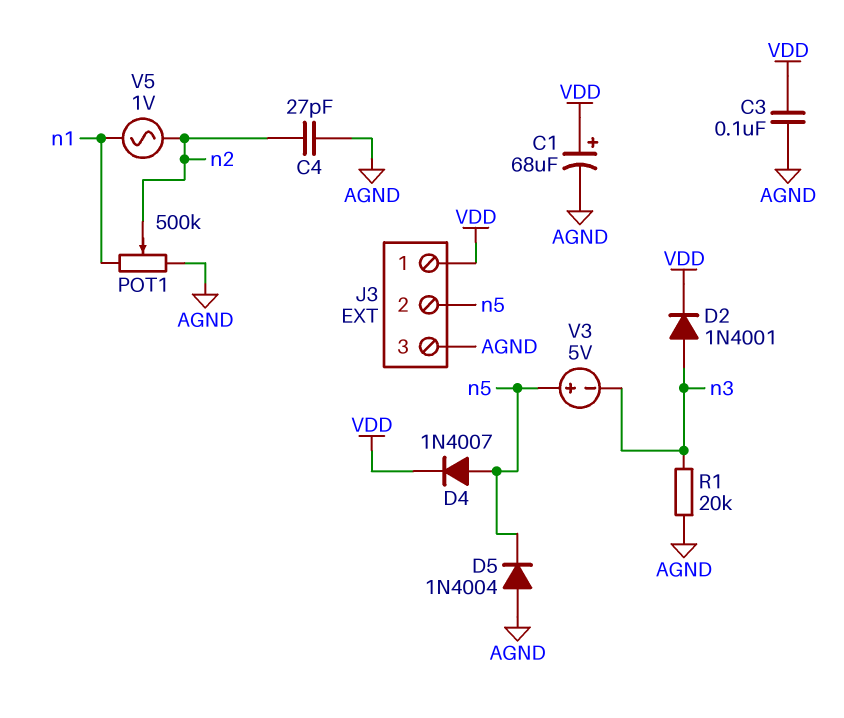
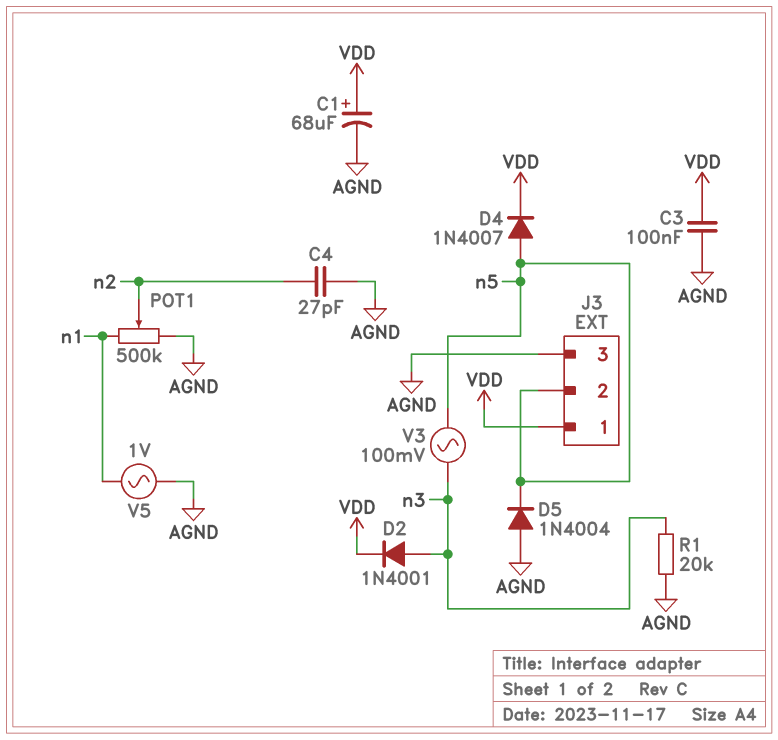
V3: 5V (plus n5, minus n3) -> AC 100mV (n3, n5)
V5: AC 1V (n1, n2) -> AC 1V (AGND, n1)

